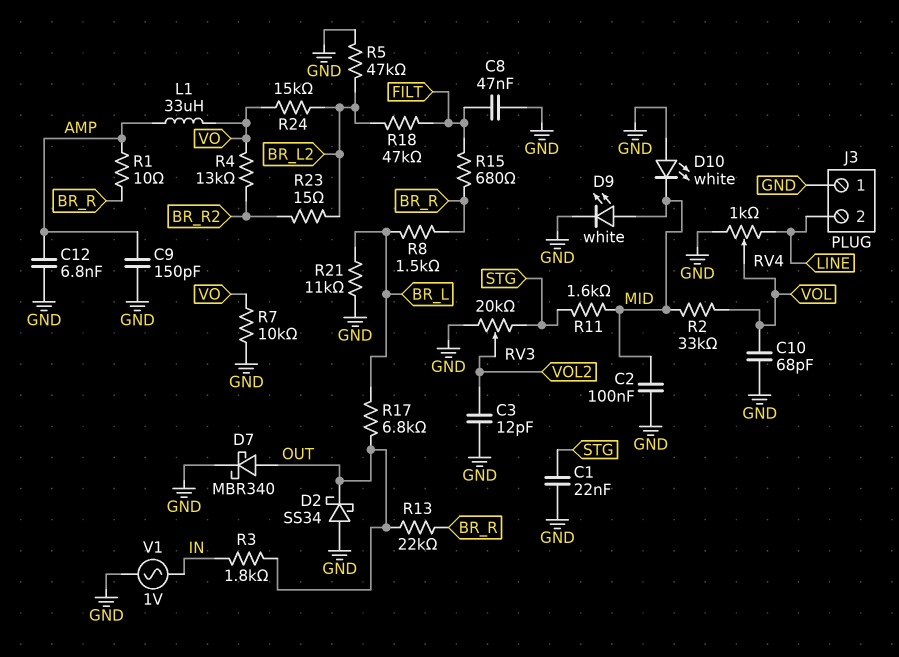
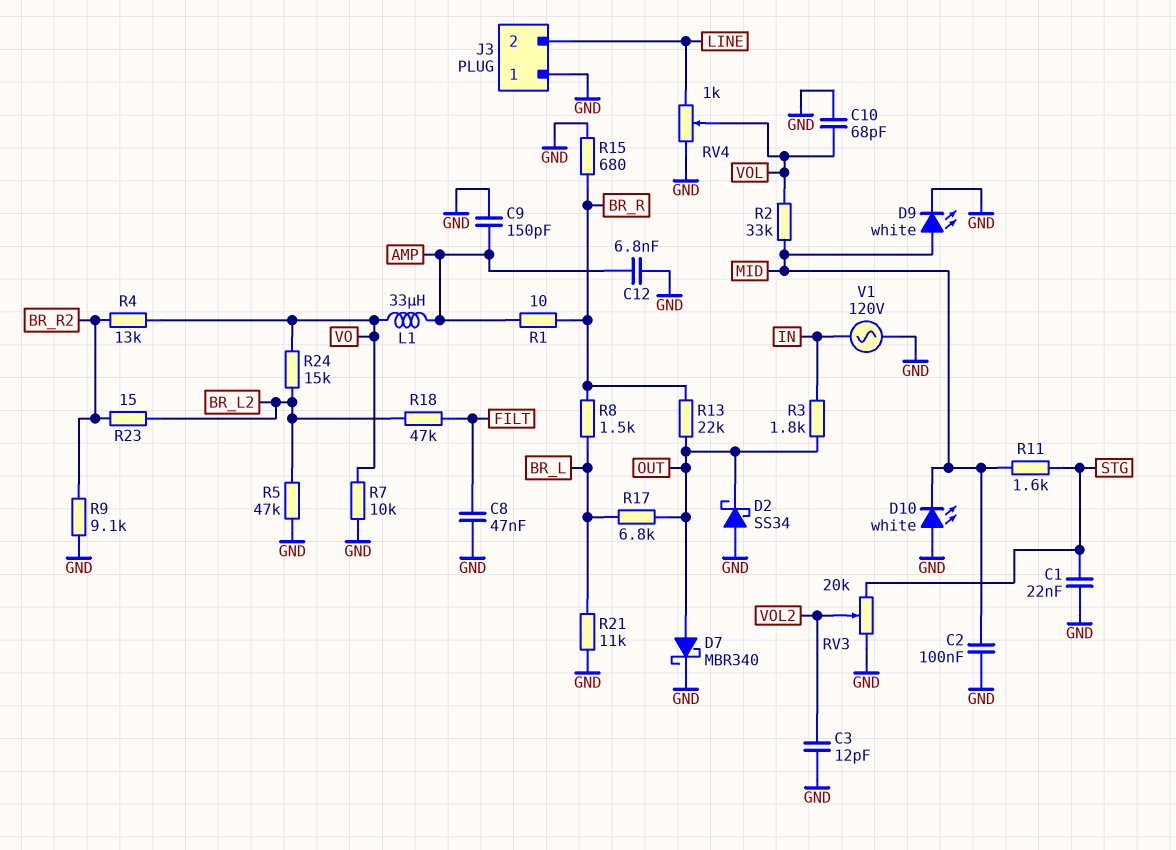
R9: none -> 9.1k (BR_R2, GND)
R15: 680 (BR_R, FILT) -> 680 (BR_R, GND)
V1: AC 1V (GND, IN) -> AC 120V (GND, IN)

